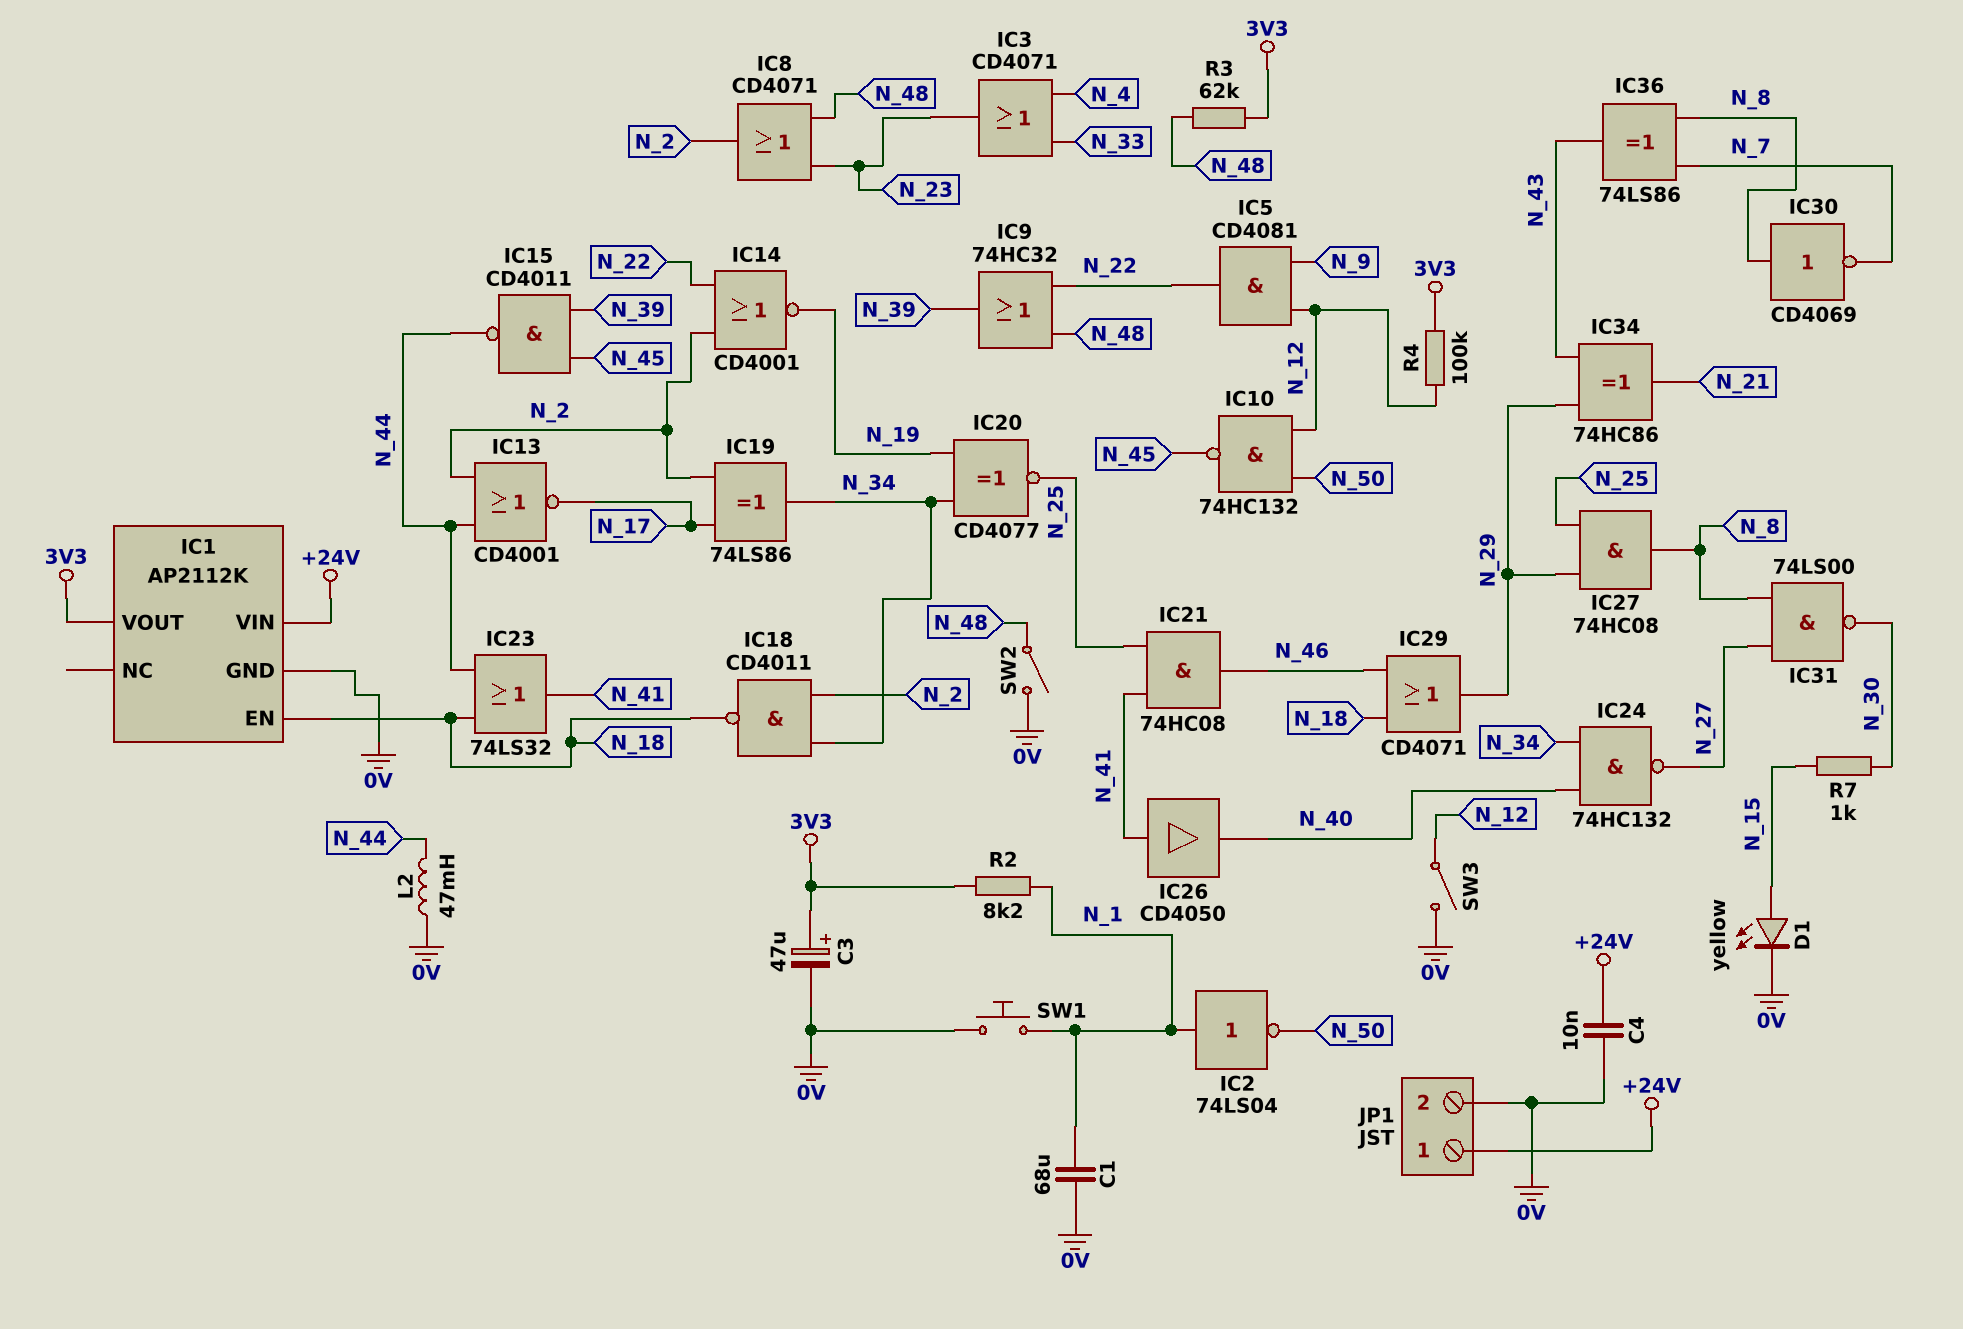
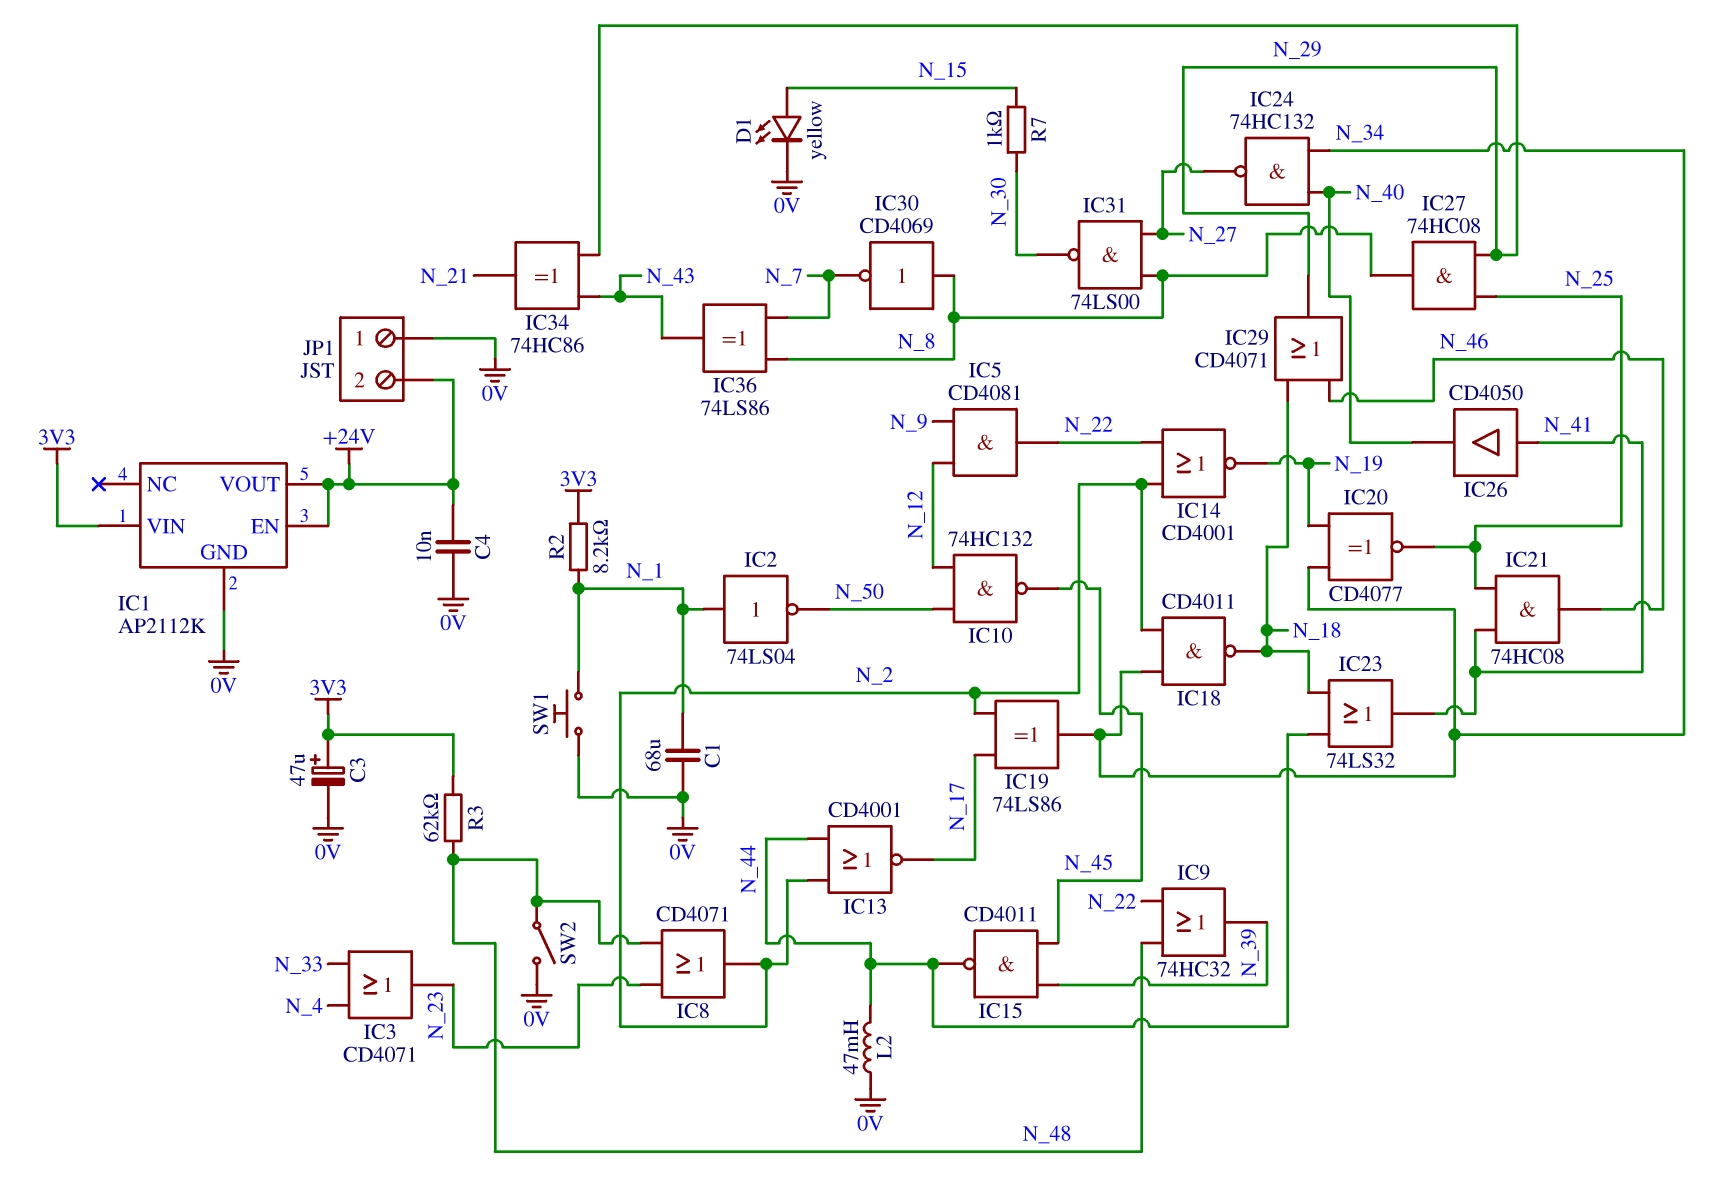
IC1 pin EN: N_18 -> +24V
IC1 pin VIN: +24V -> 3V3
IC1 pin VOUT: 3V3 -> +24V
JP1 pin 1: +24V -> 0V
JP1 pin 2: 0V -> +24V
R4: 100k (3V3, N_12) -> none
SW3: switch (0V, N_12) -> none

